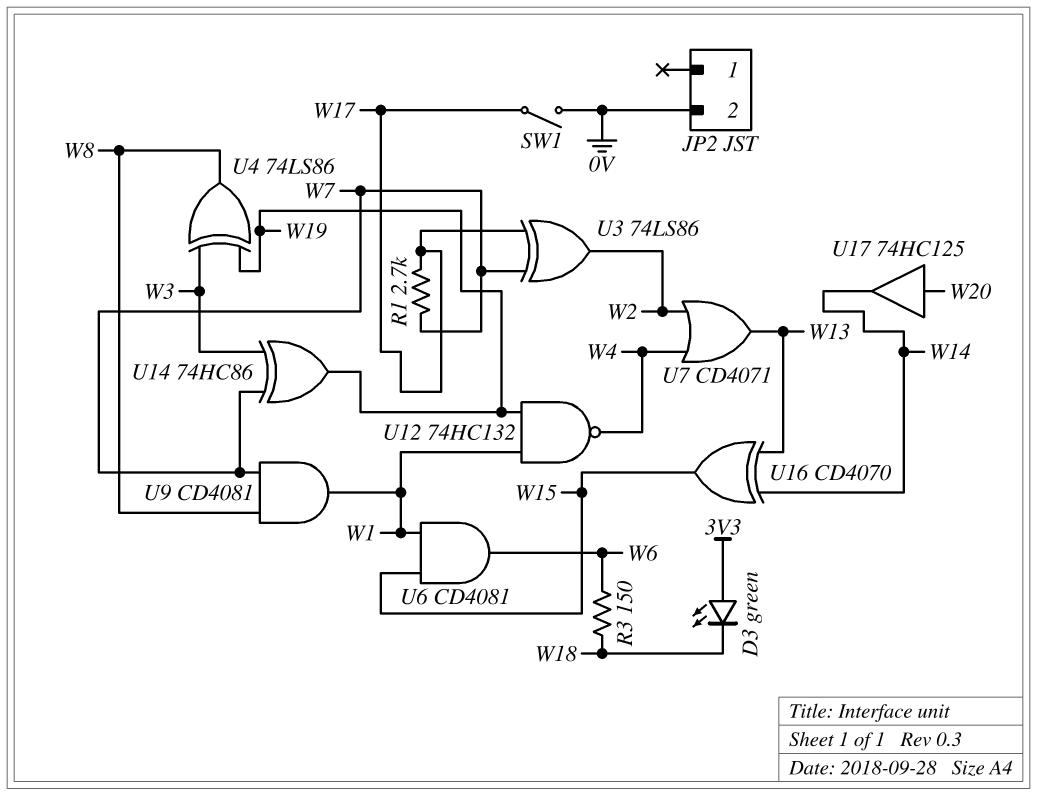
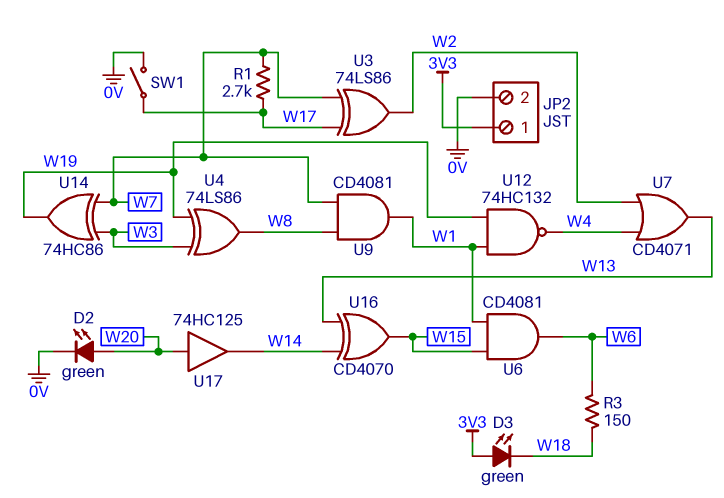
D2: none -> LED green (A W20, K 0V)
JP2 pin 1: none -> 3V3

